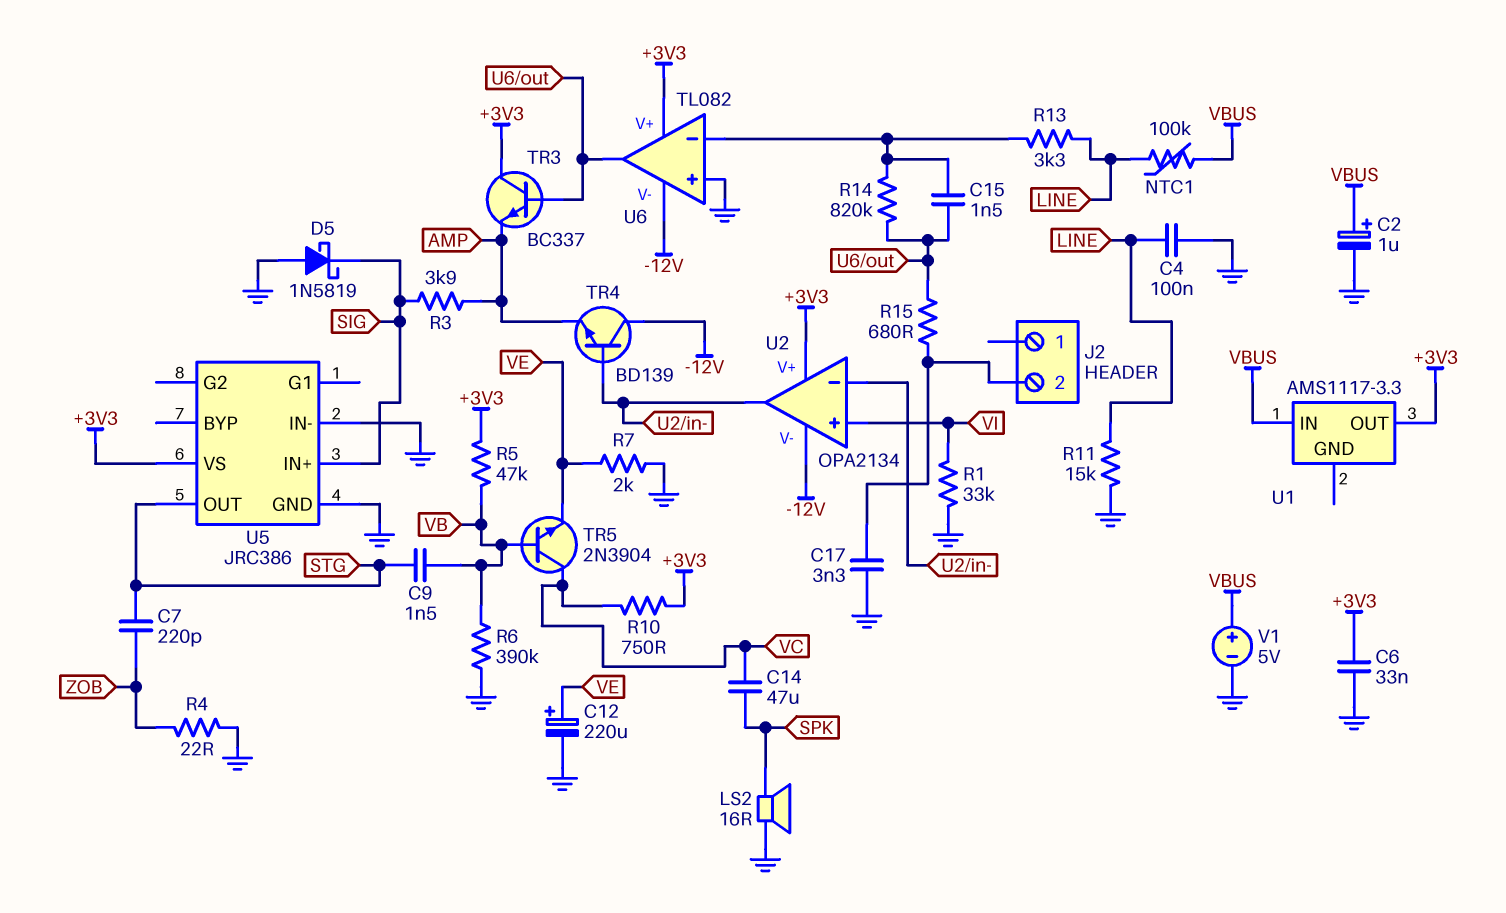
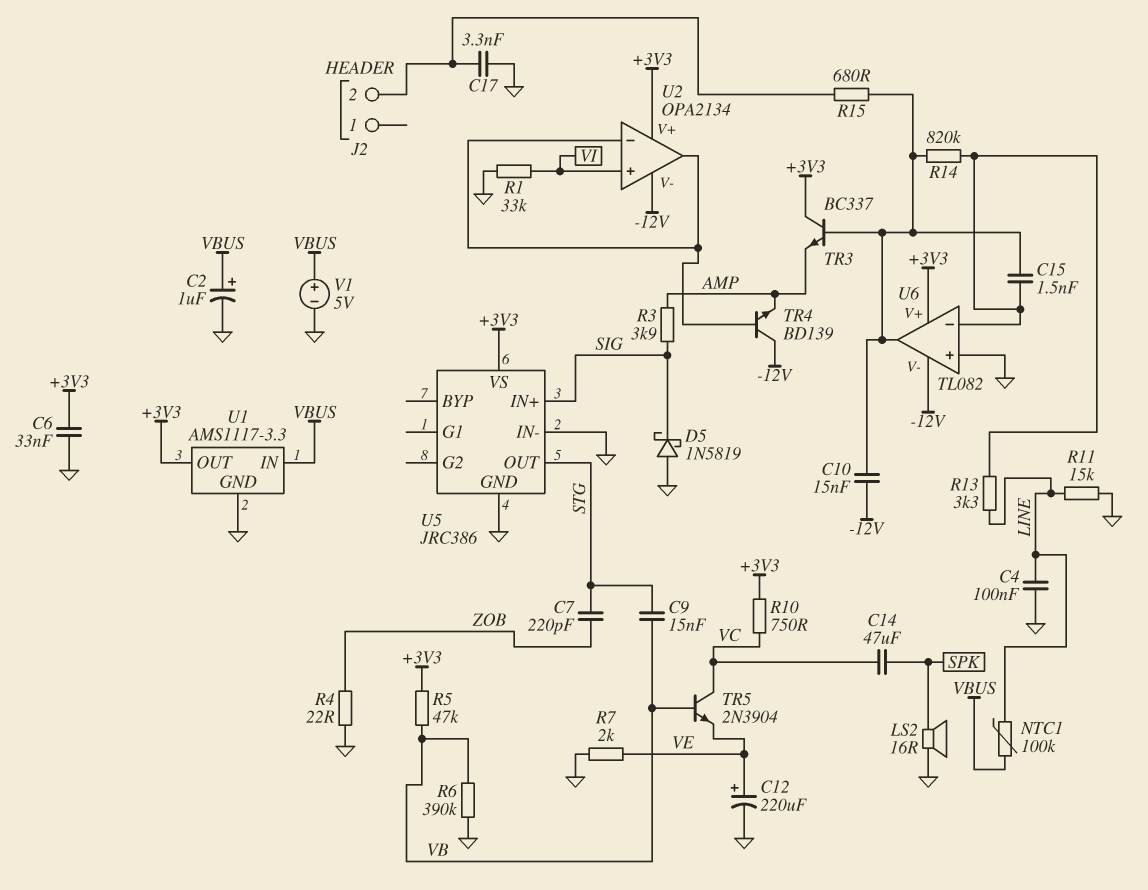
C9: 1.5nF (STG, VB) -> 15nF (STG, VB)
C10: none -> 15nF (-12V, U6/out)
U1 pin GND: none -> GND

